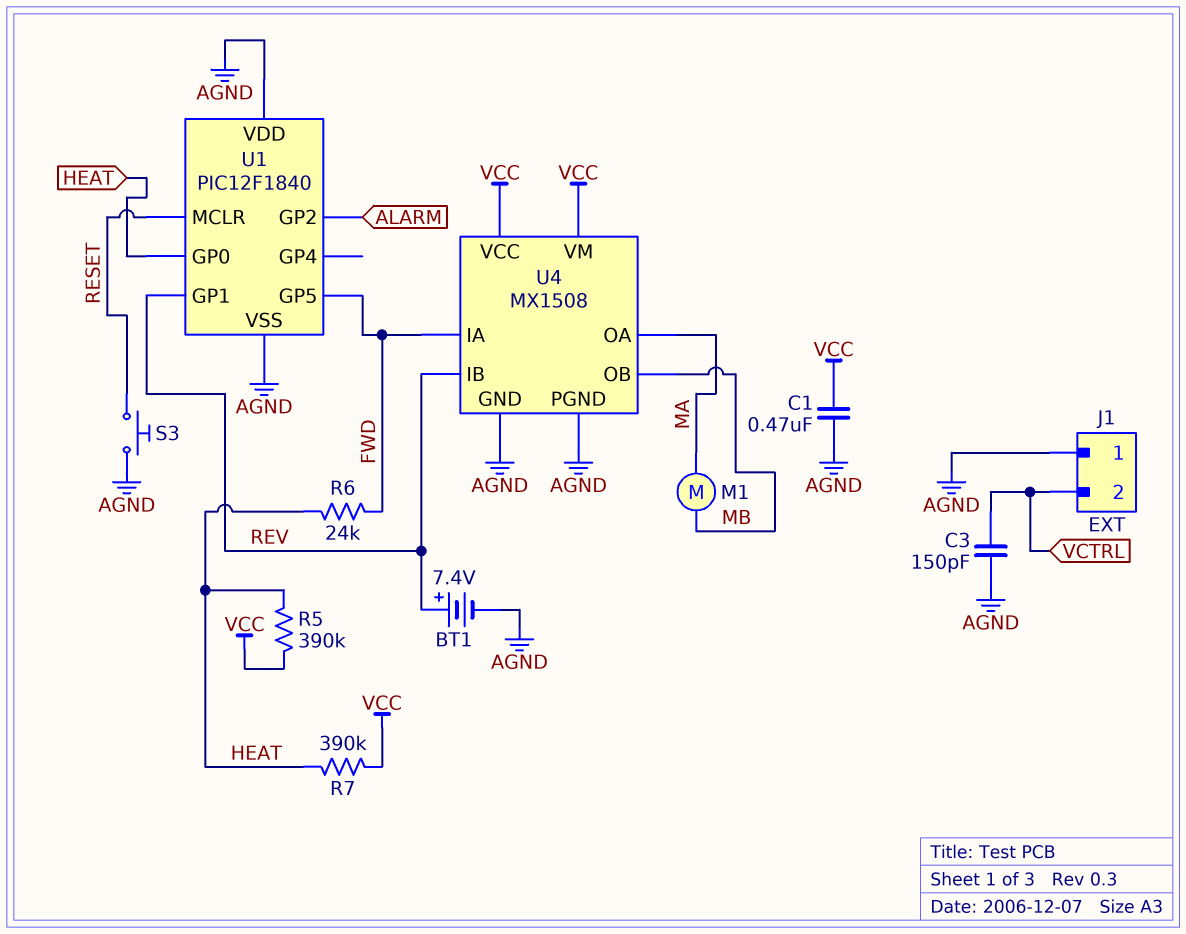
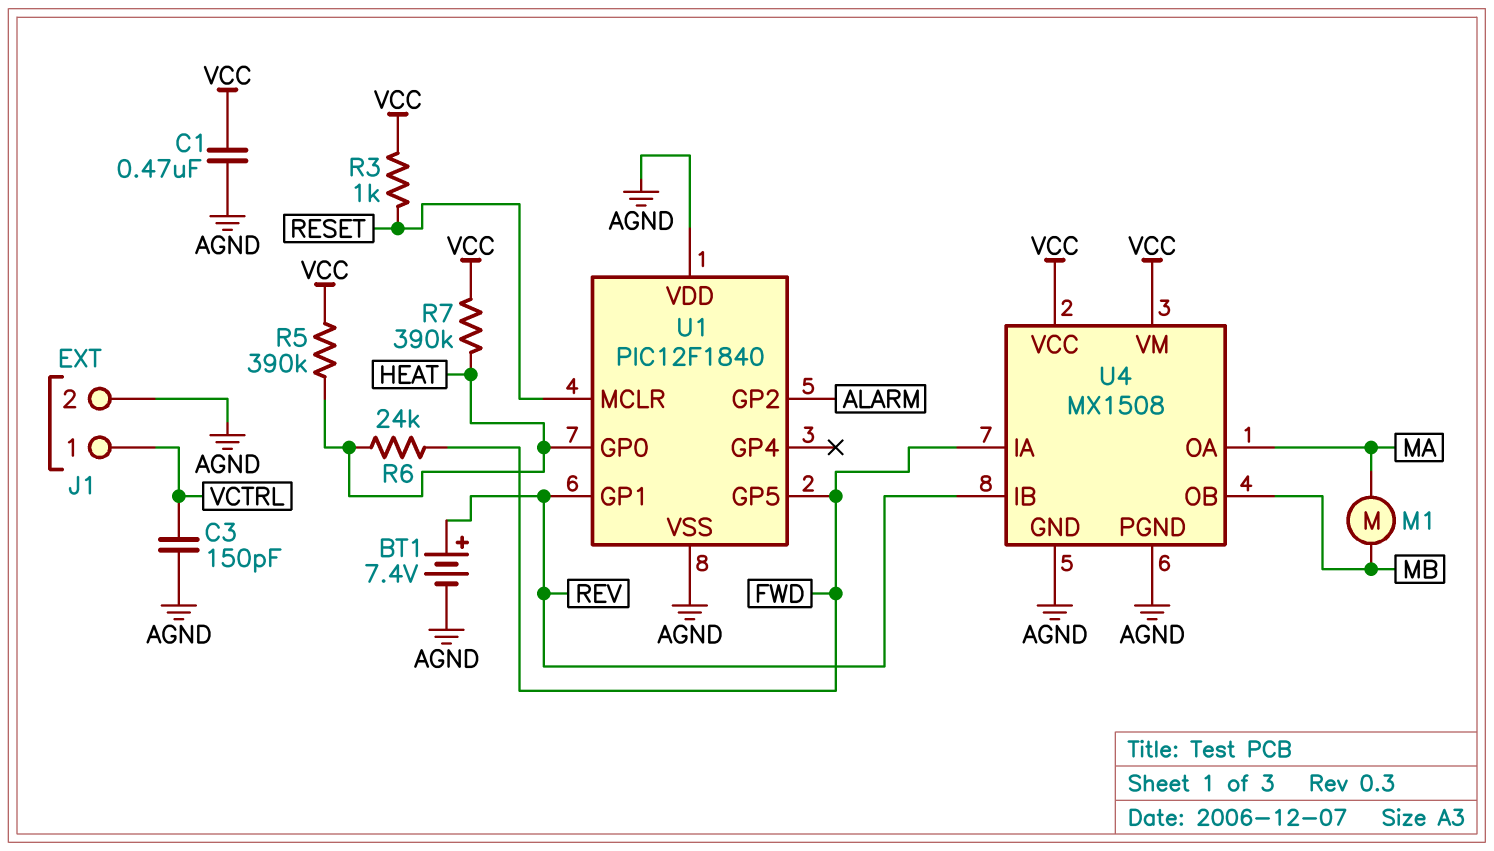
J1 pin 1: AGND -> VCTRL
J1 pin 2: VCTRL -> AGND
R3: none -> 1k (RESET, VCC)
S3: button (AGND, RESET) -> none

